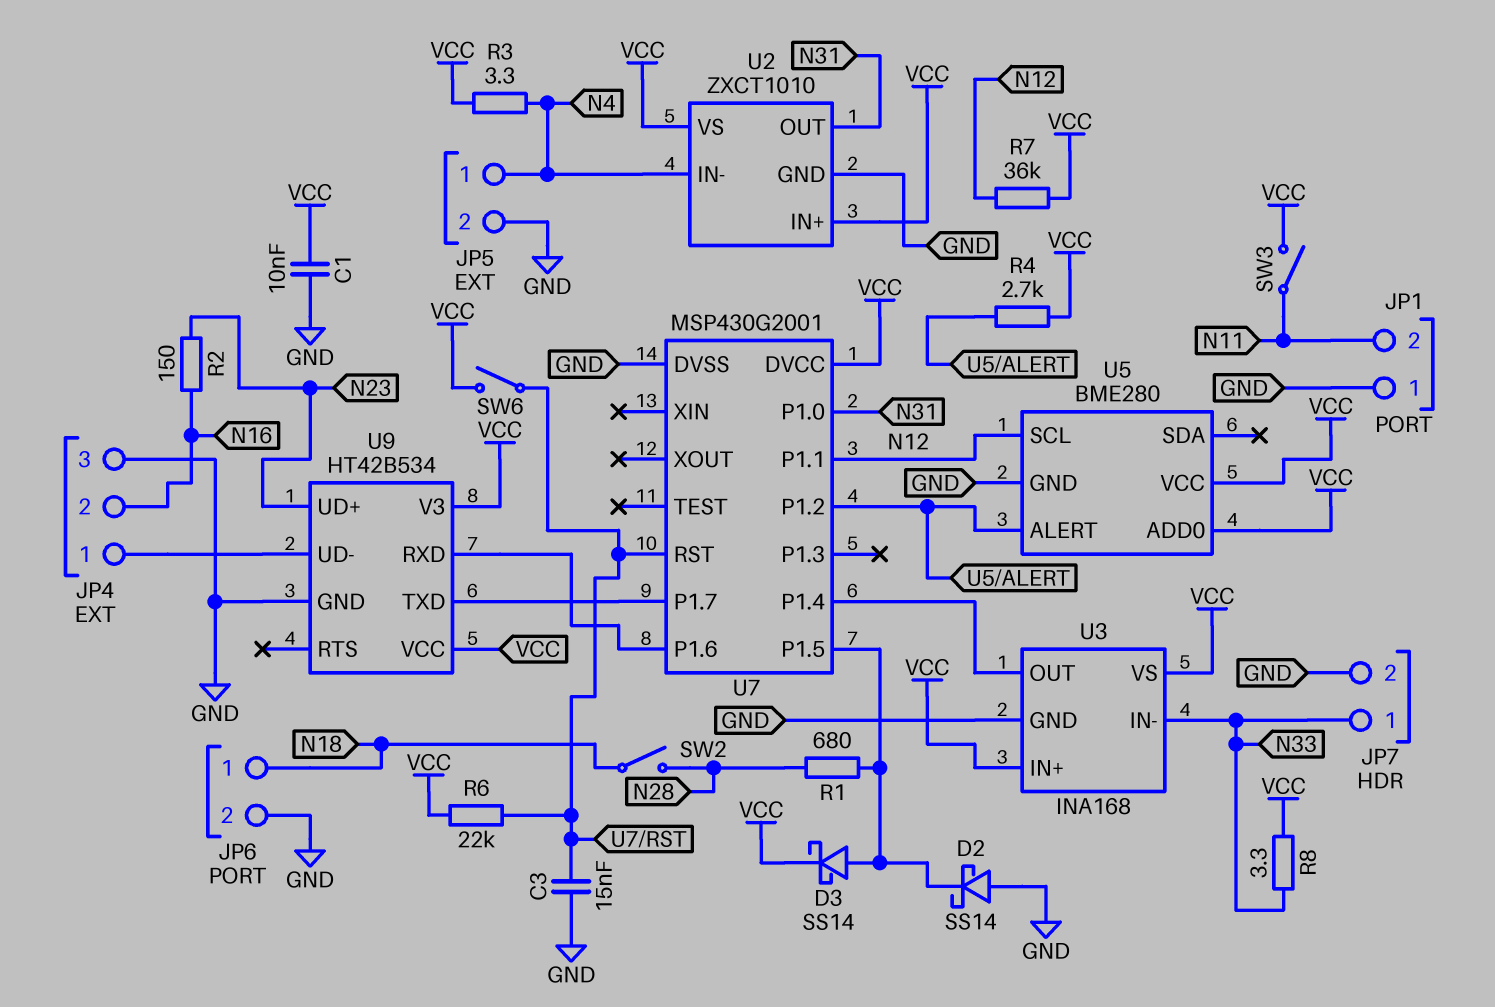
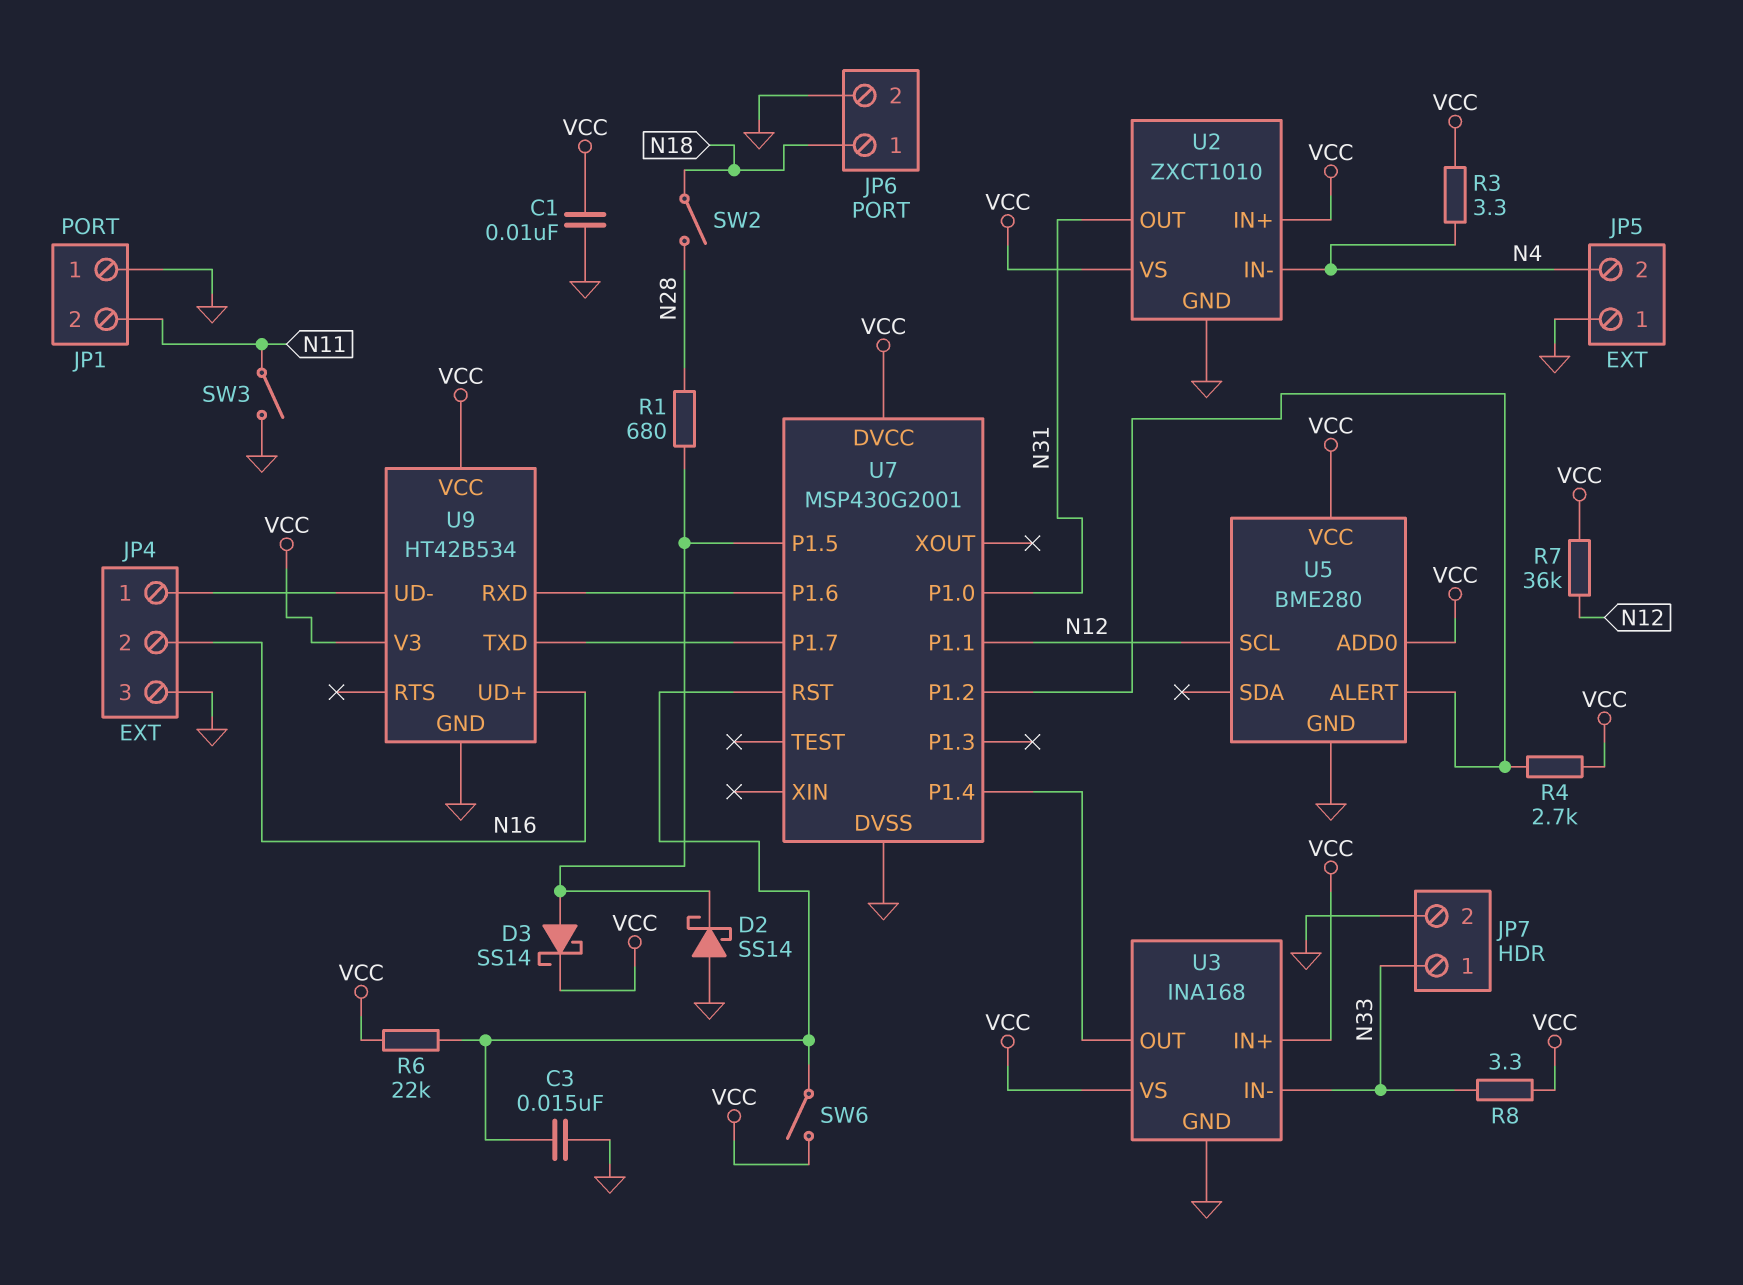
JP5 pin 1: N4 -> GND
JP5 pin 2: GND -> N4
R2: 150 (N16, N23) -> none
SW3: switch (N11, VCC) -> switch (GND, N11)
U9 pin UD+: N23 -> N16

